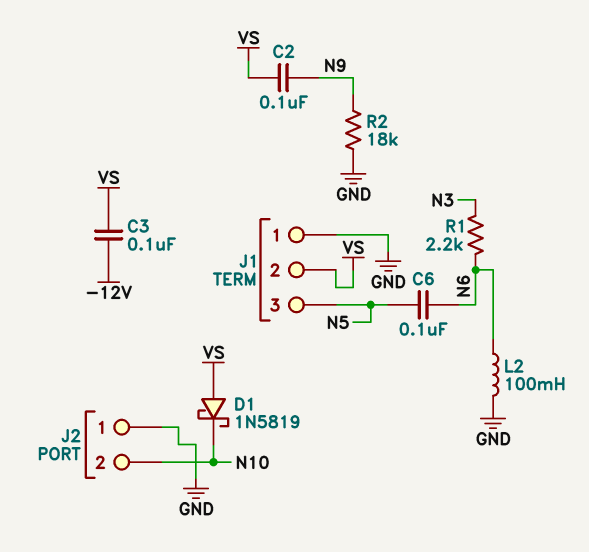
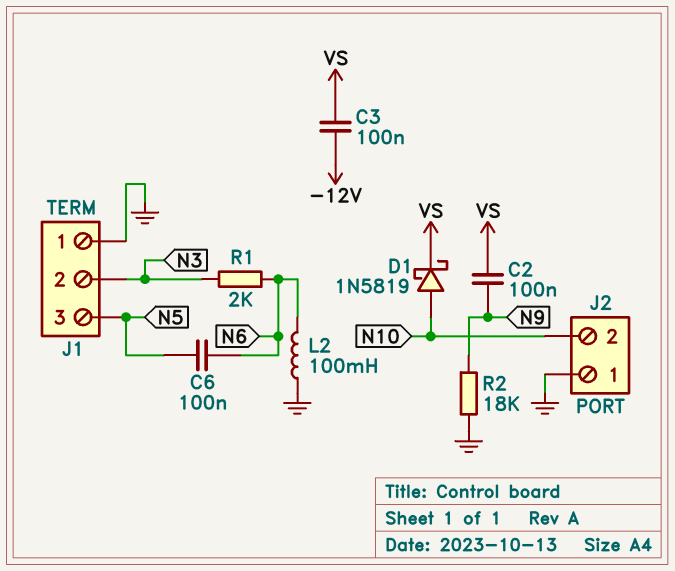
D1: schottky 1N5819 (A VS, K N10) -> schottky 1N5819 (A N10, K VS)
J1 pin 2: VS -> N3
R1: 2.2k (N3, N6) -> 2k (N3, N6)

